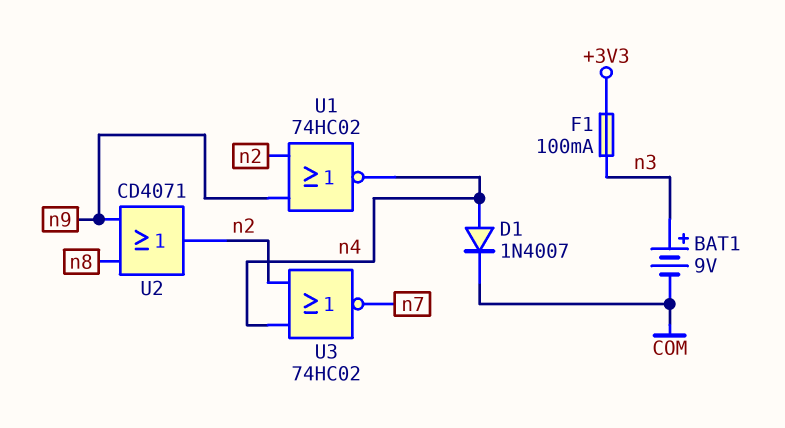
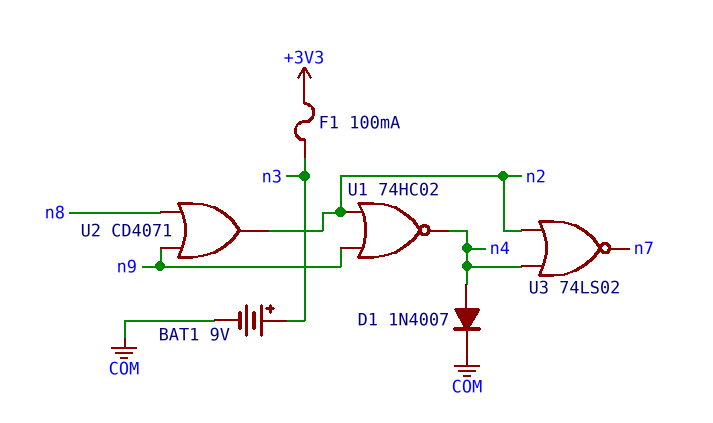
U3: NOR 74HC02 (in n2, in n4, out n7) -> NOR 74LS02 (in n2, in n4, out n7)

